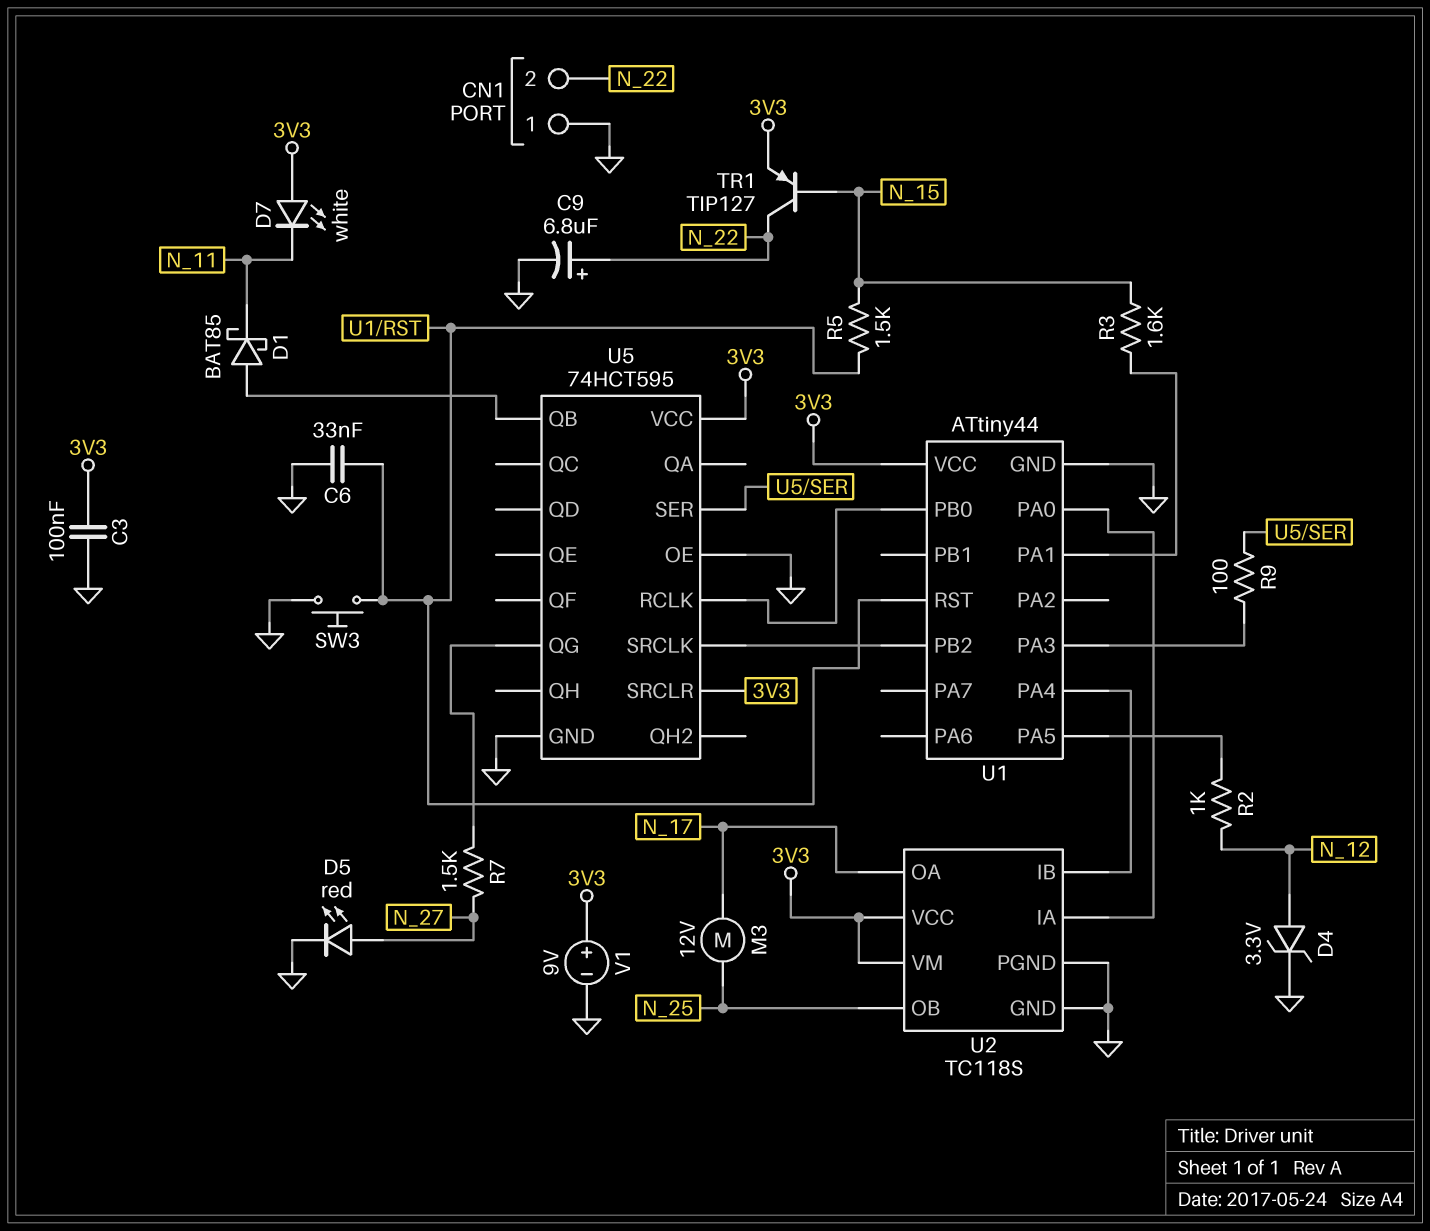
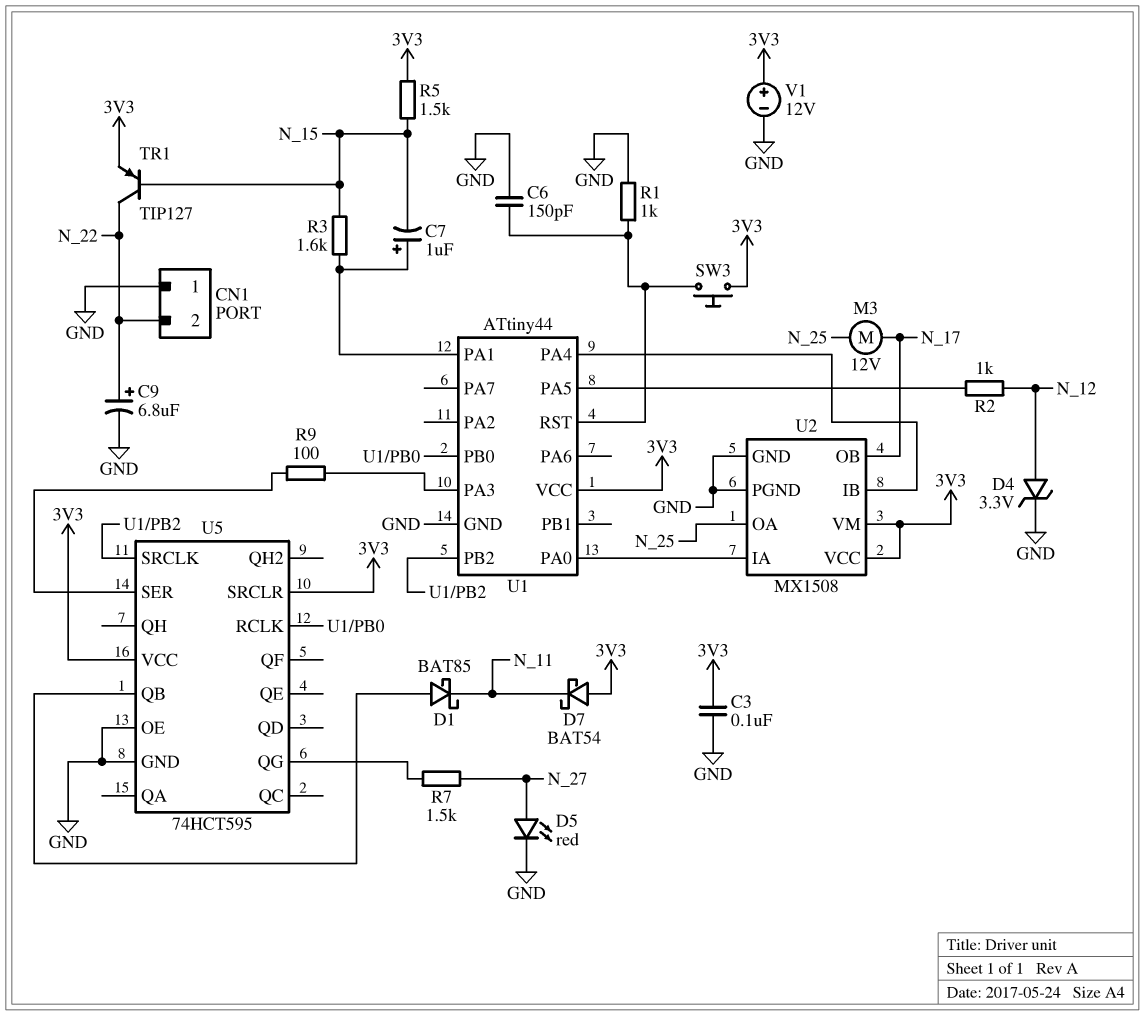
C6: 33nF (GND, U1/RST) -> 150pF (GND, U1/RST)
C7: none -> 1uF (plus U1/PA1, minus N_15)
D7: LED white (A 3V3, K N_11) -> schottky BAT54 (A 3V3, K N_11)
R1: none -> 1k (GND, U1/RST)
R5: 1.5k (N_15, U1/RST) -> 1.5k (3V3, N_15)
SW3: button (GND, U1/RST) -> button (3V3, U1/RST)
U2: TC118S -> MX1508
U2 pin OA: N_17 -> N_25
U2 pin OB: N_25 -> N_17
V1: 9V (plus 3V3, minus GND) -> 12V (plus 3V3, minus GND)

